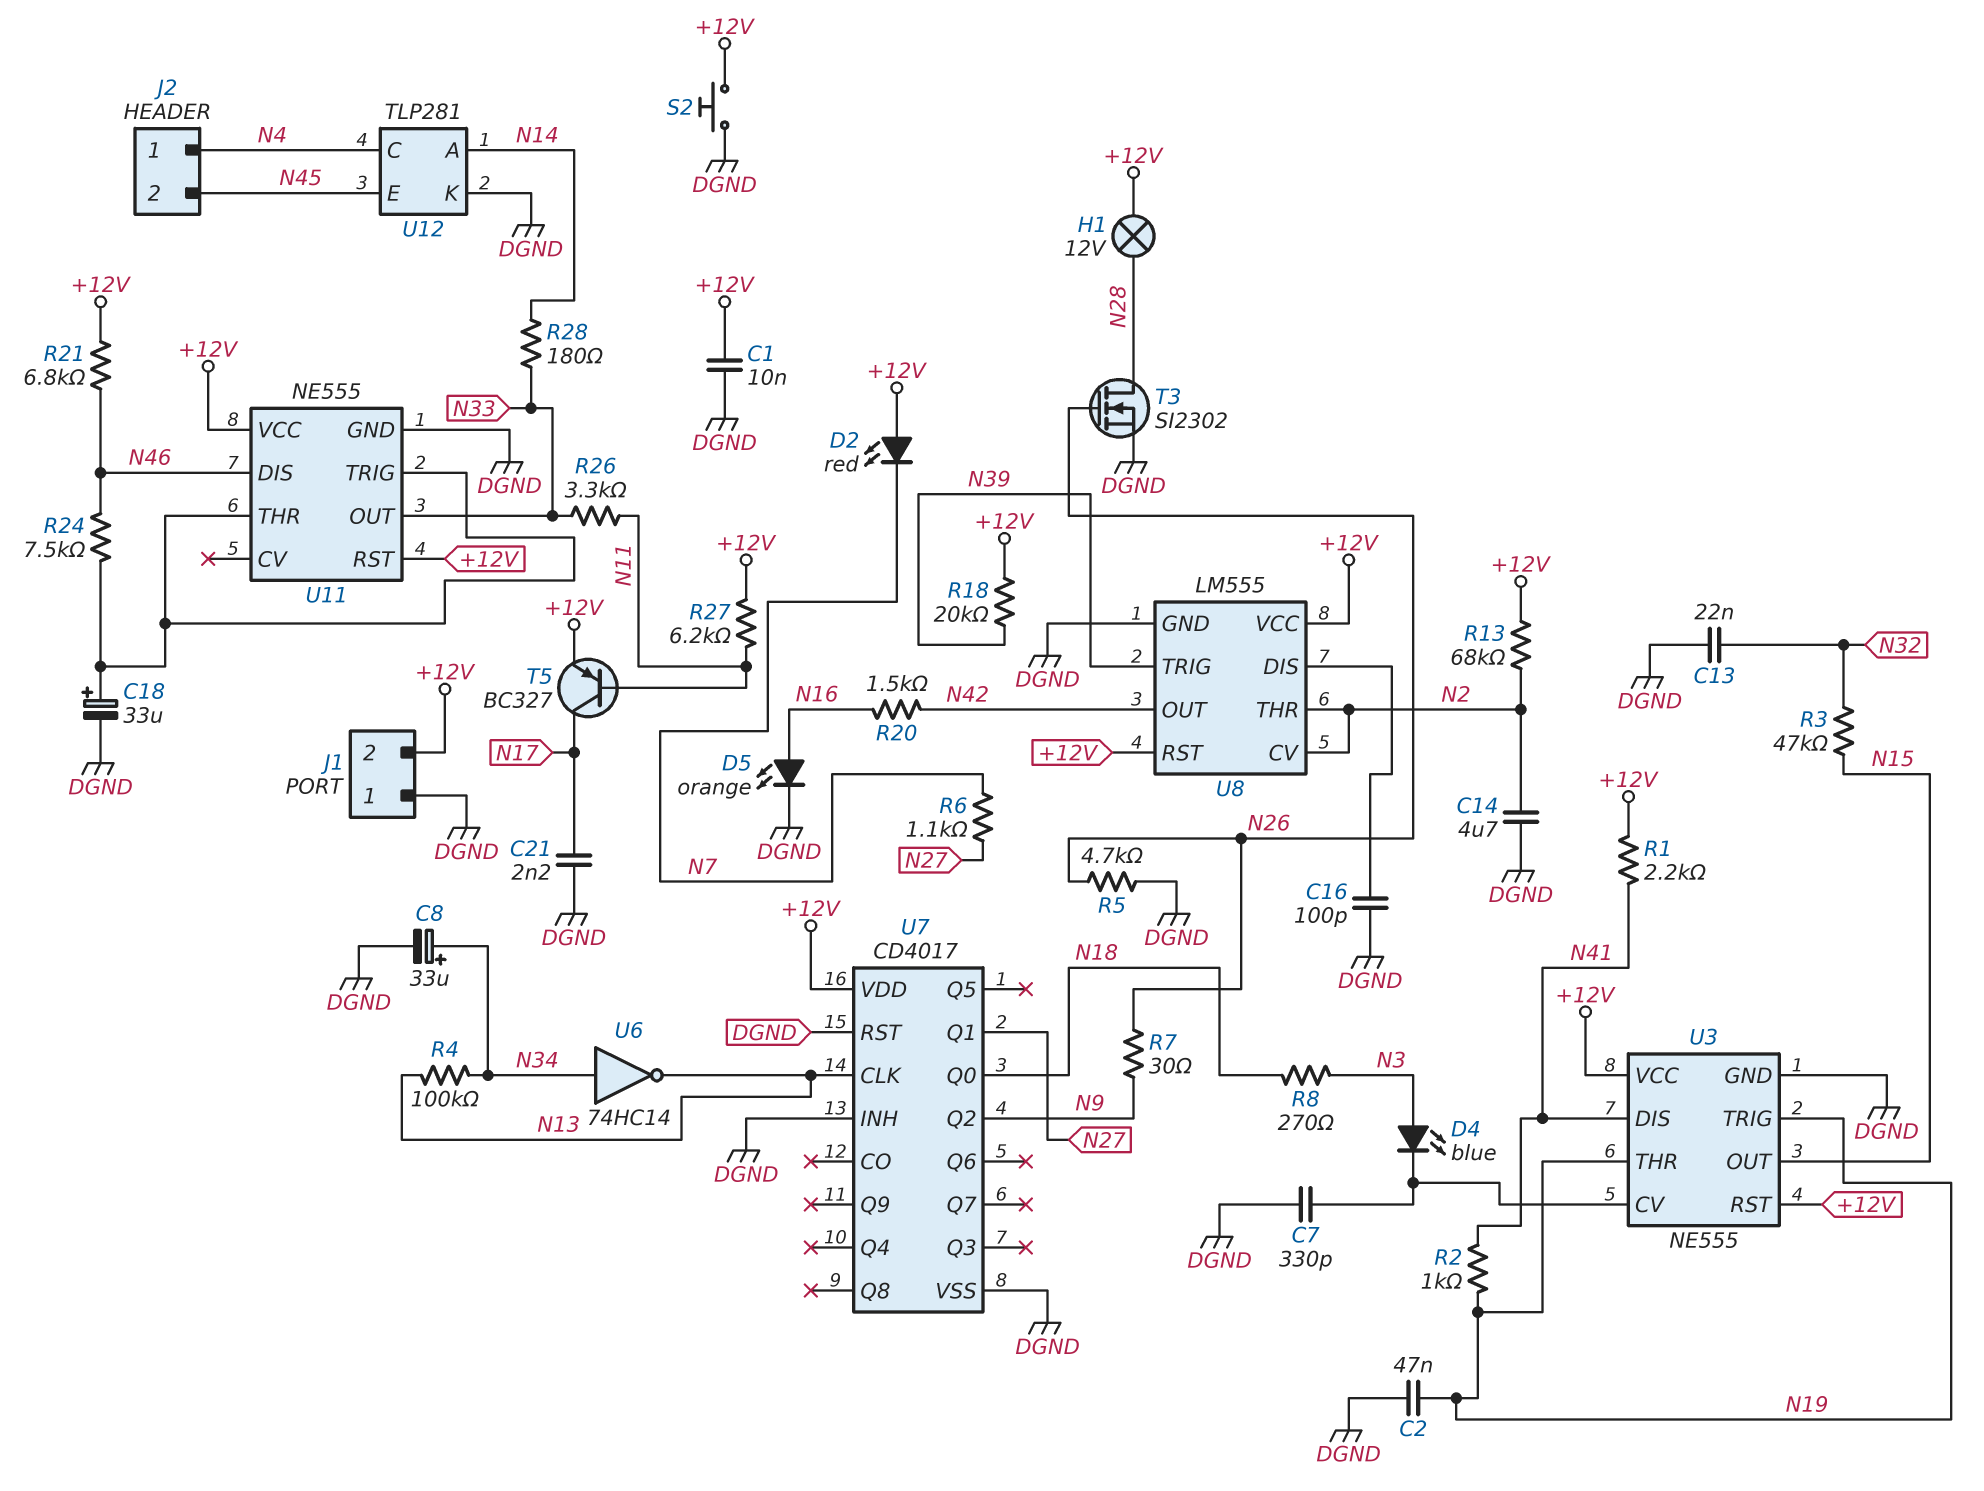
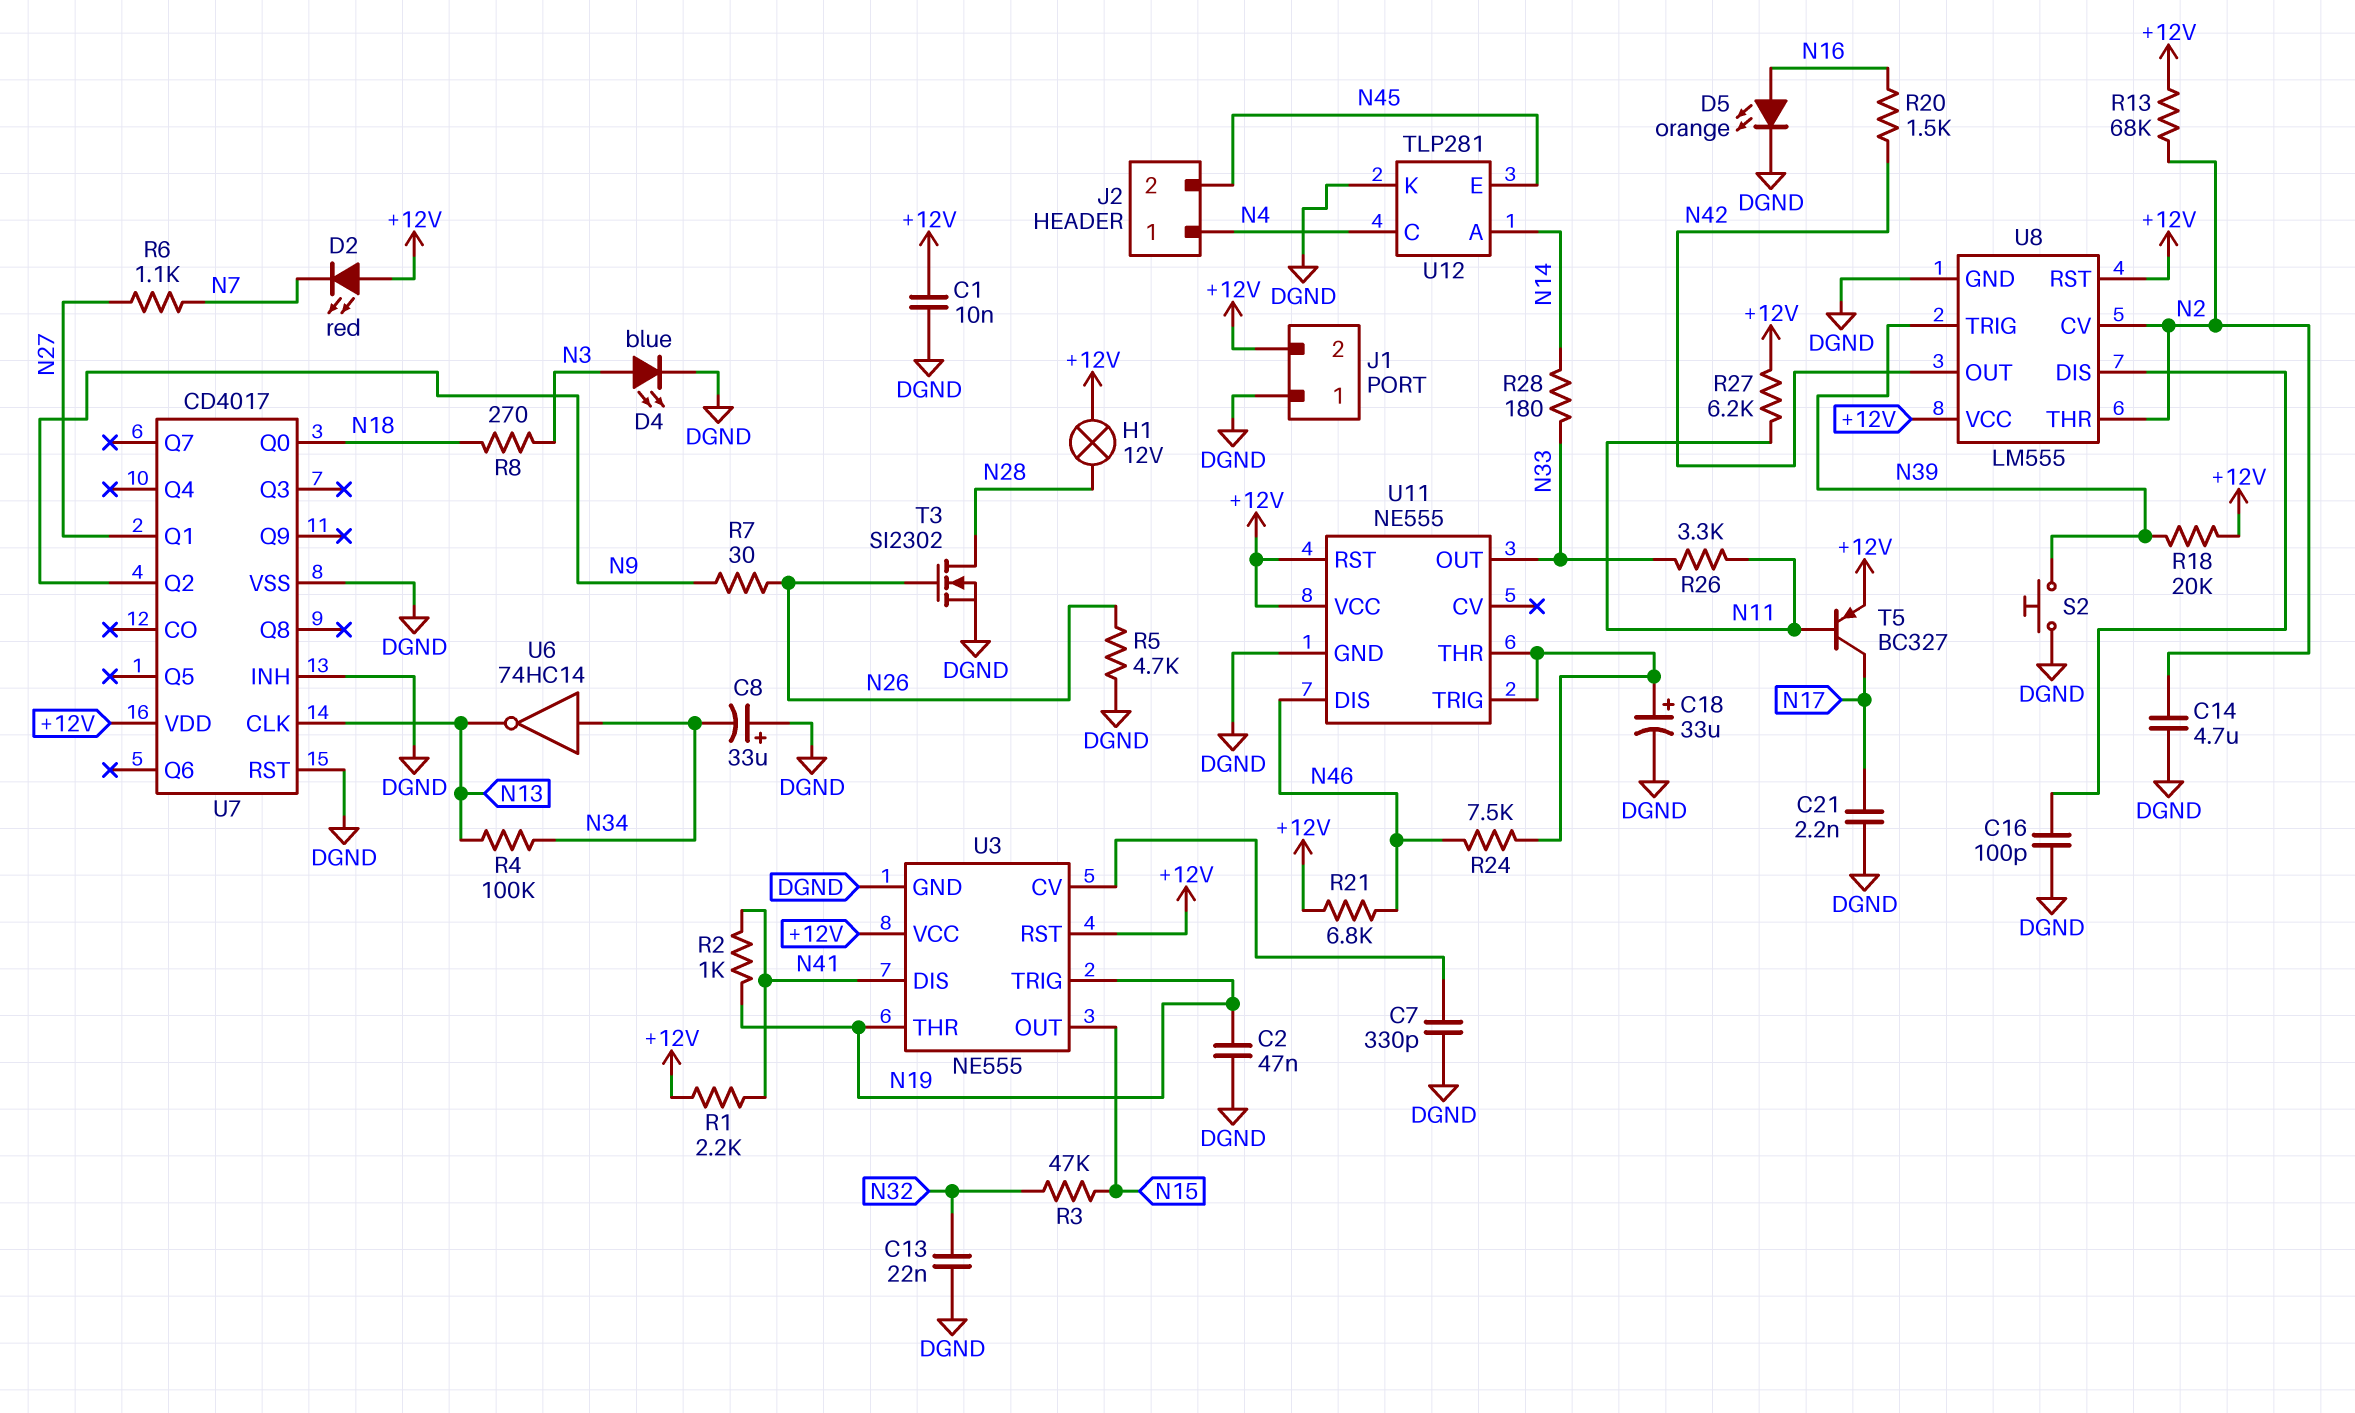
C8: 33uF (plus N34, minus DGND) -> 33uF (plus DGND, minus N34)
D4: LED blue (A N3, K U3/CV) -> LED blue (A N3, K DGND)
S2: button (+12V, DGND) -> button (DGND, N39)

